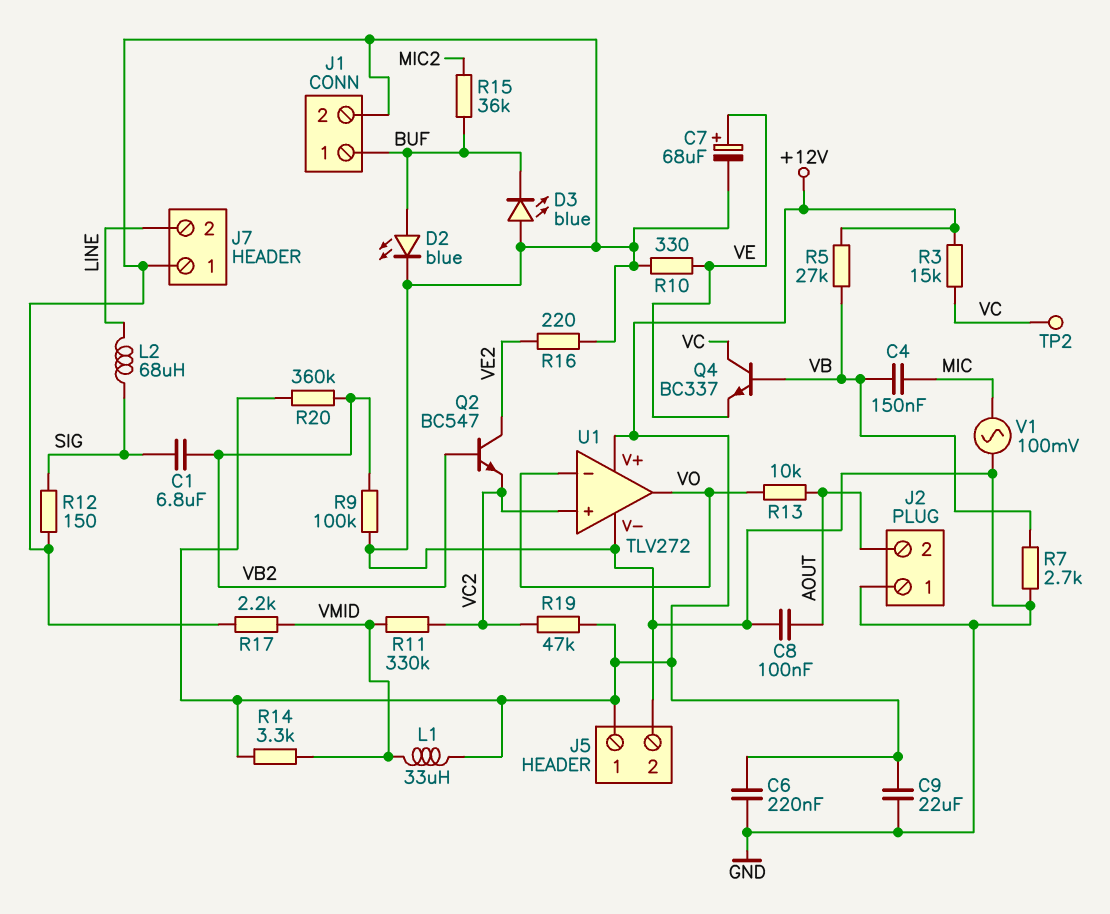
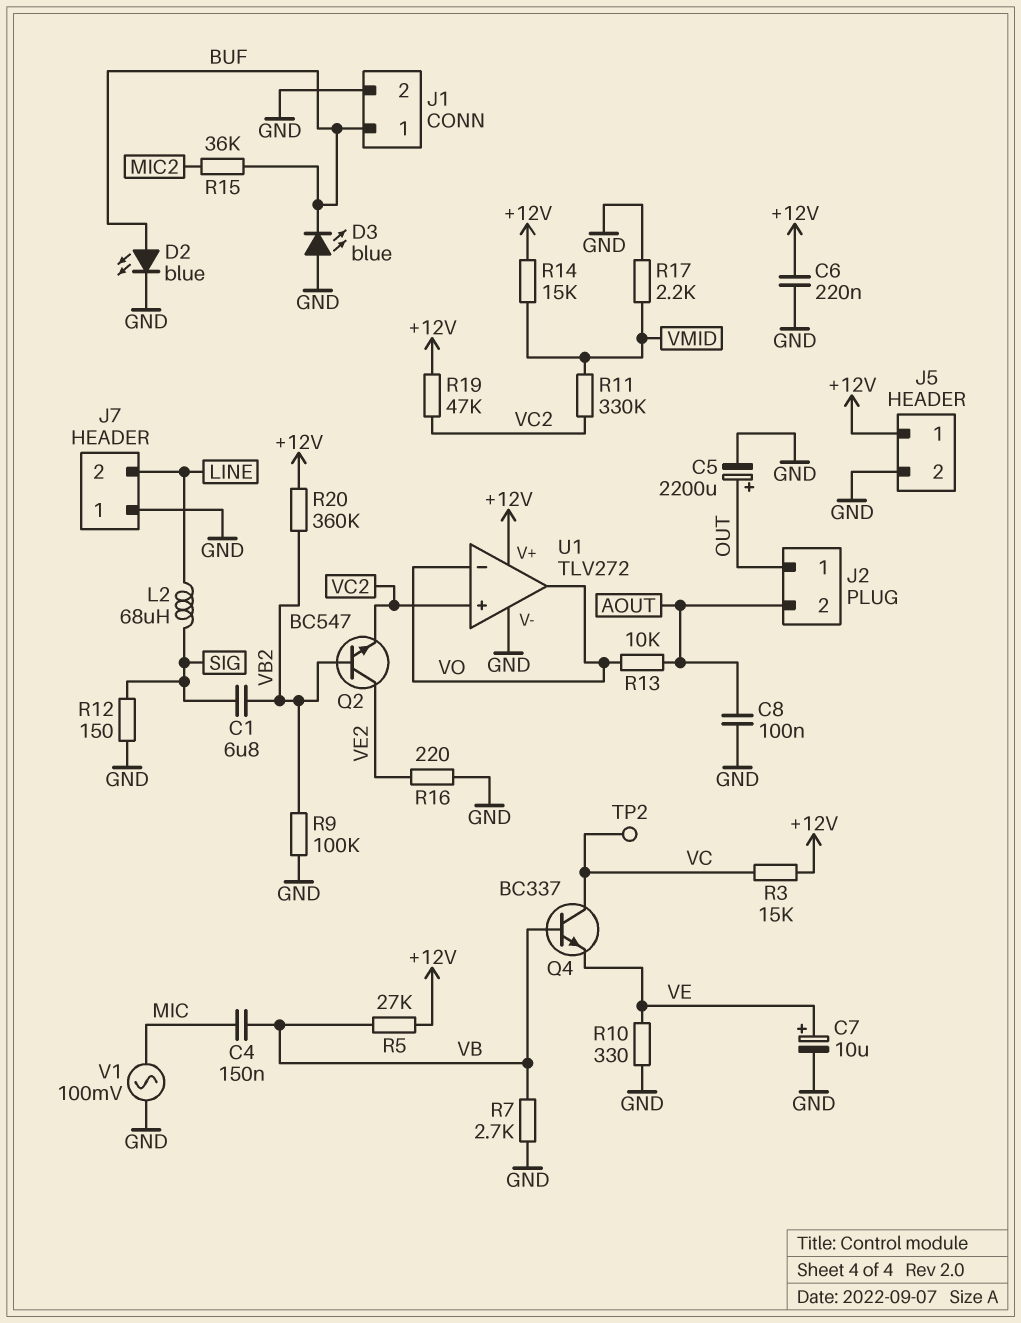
C5: none -> 2200uF (plus OUT, minus GND)
C7: 68uF (plus VE, minus GND) -> 10uF (plus VE, minus GND)
C9: 22uF (+12V, GND) -> none
J2 pin 1: GND -> OUT
L1: 33uH (+12V, VMID) -> none
R14: 3.3k (+12V, VMID) -> 15k (+12V, VMID)

